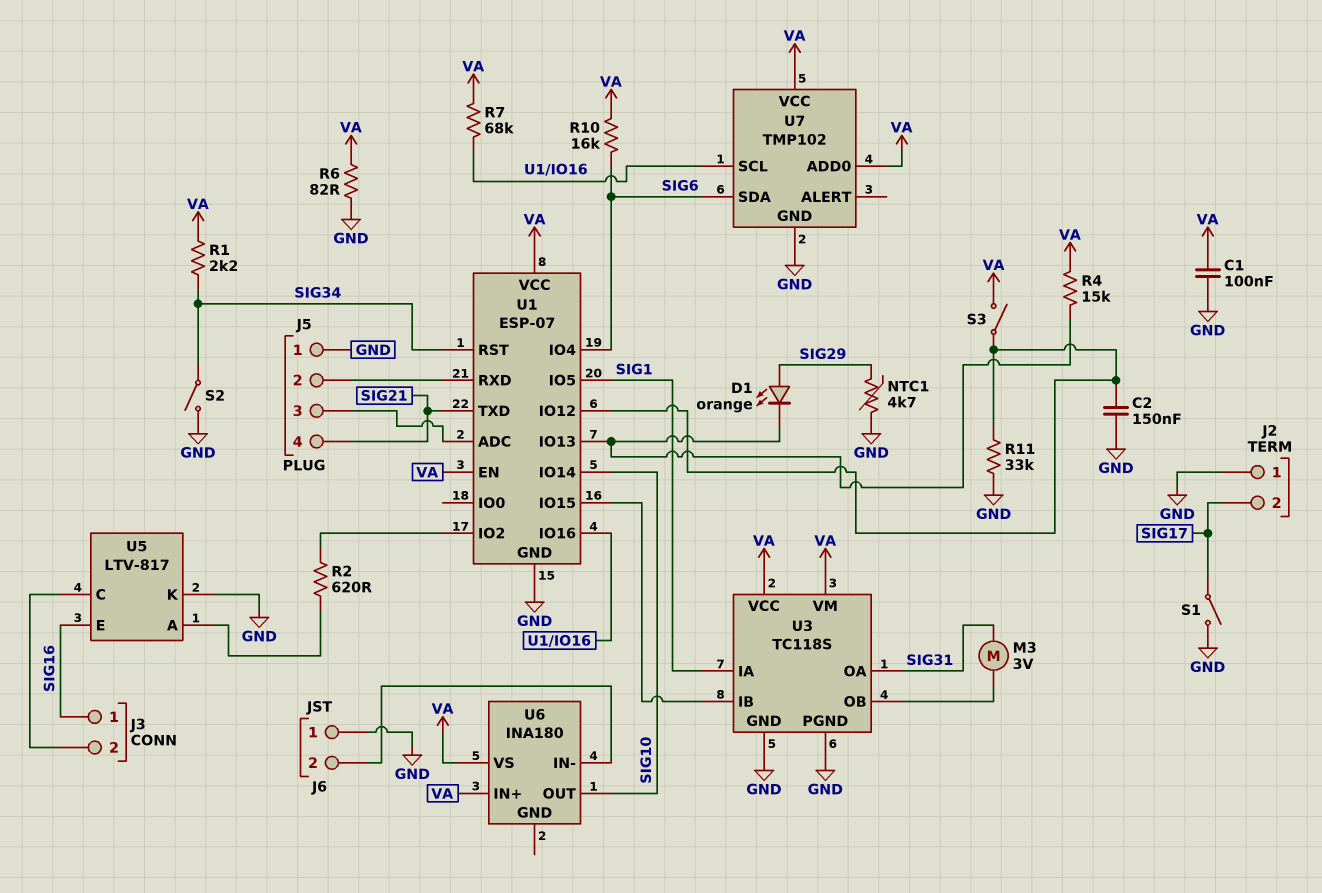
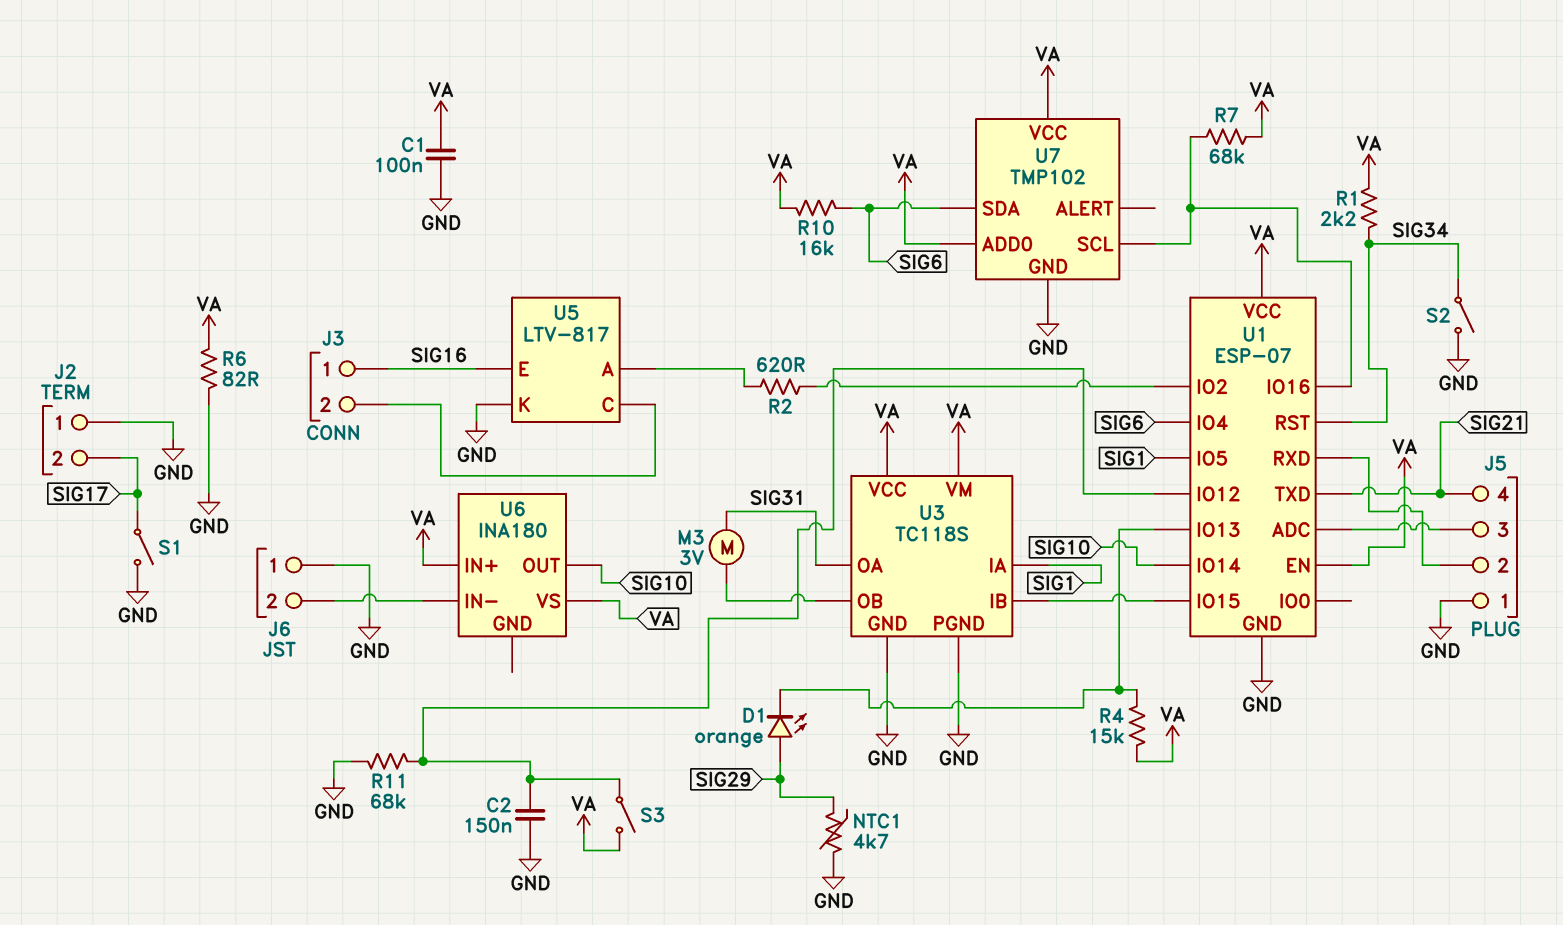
R11: 33k (GND, U1/IO12) -> 68k (GND, U1/IO12)

